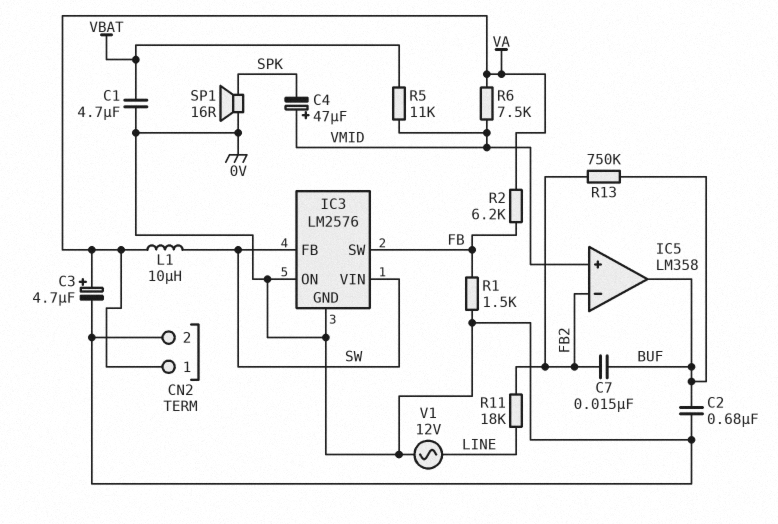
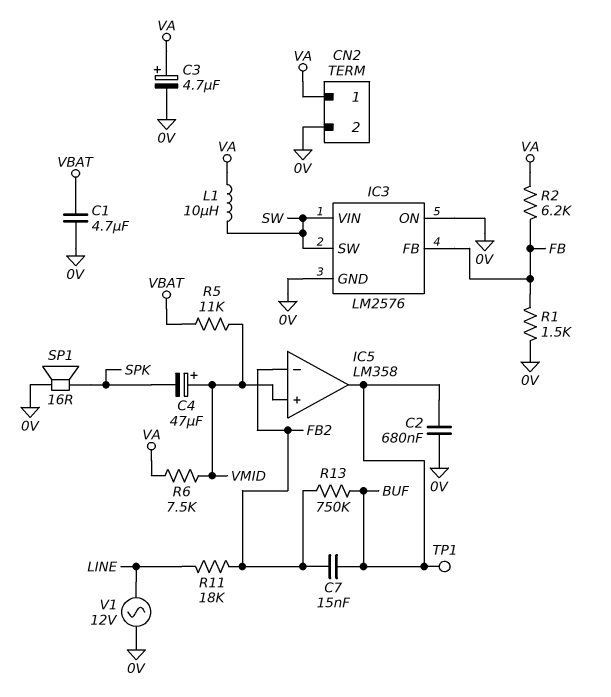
IC3 pin FB: SW -> FB
IC3 pin SW: FB -> SW
TP1: none -> test point (BUF)

